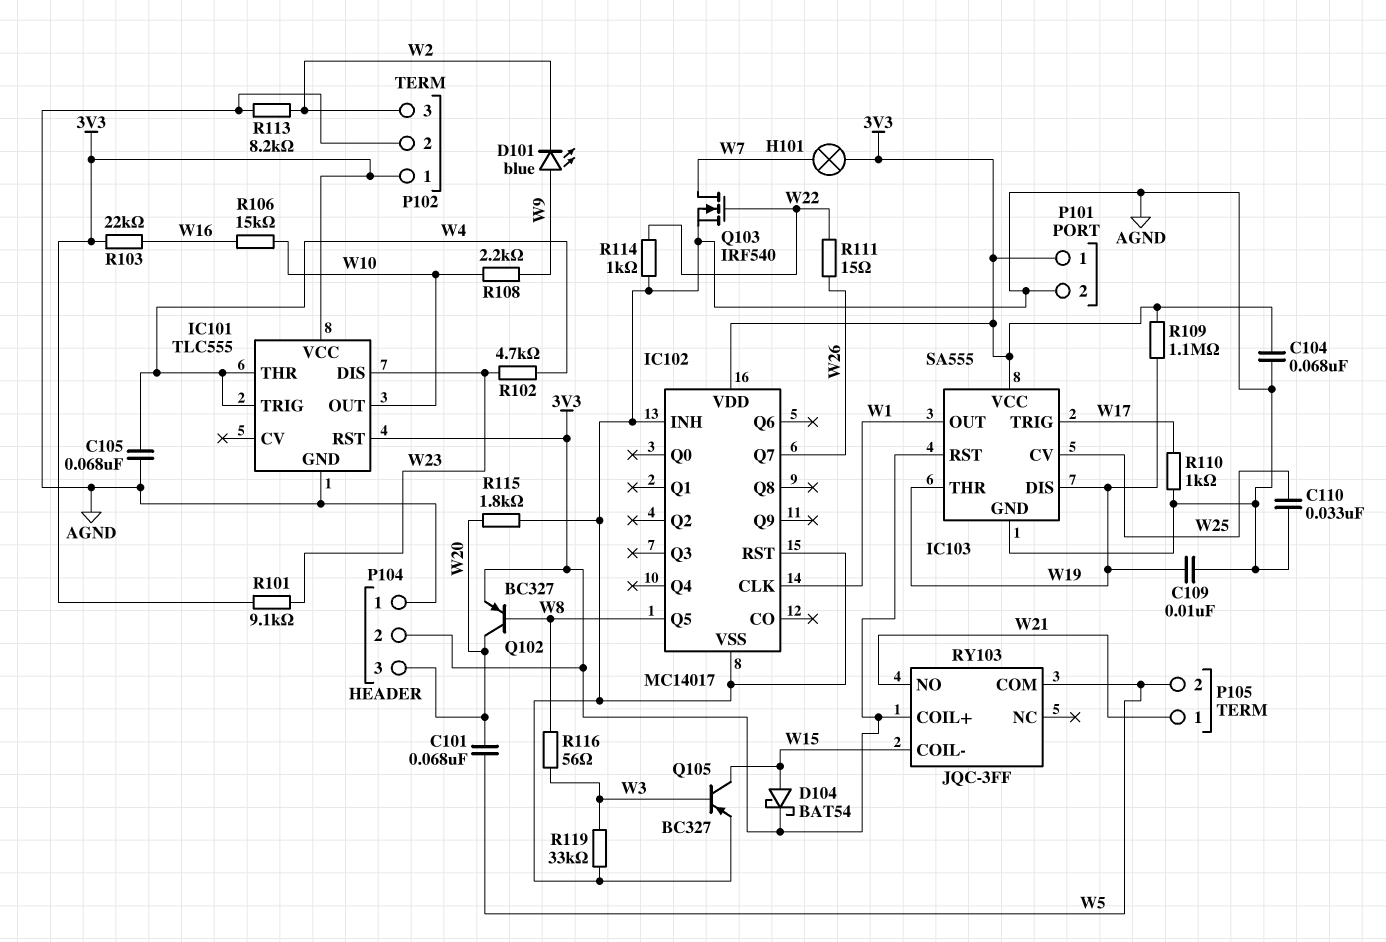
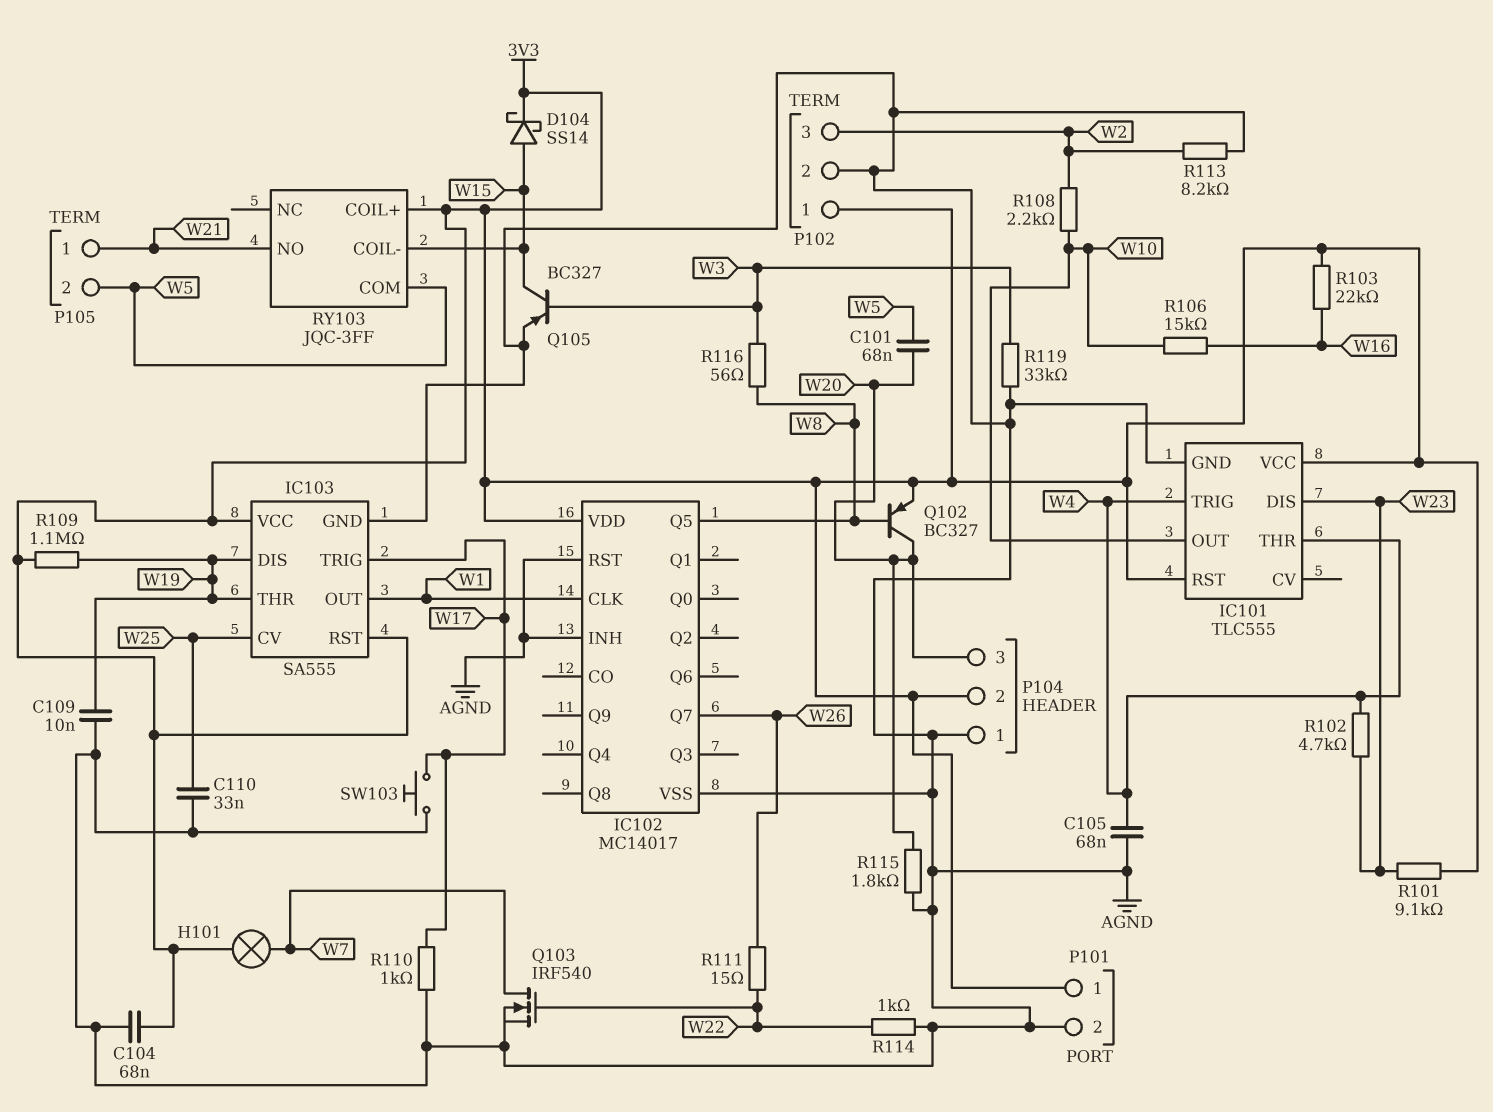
D101: LED blue (A W9, K W2) -> none
D104: schottky BAT54 (A W15, K 3V3) -> schottky SS14 (A W15, K 3V3)
R108: 2.2k (W9, W10) -> 2.2k (W2, W10)
SW103: none -> button (AGND, W17)

